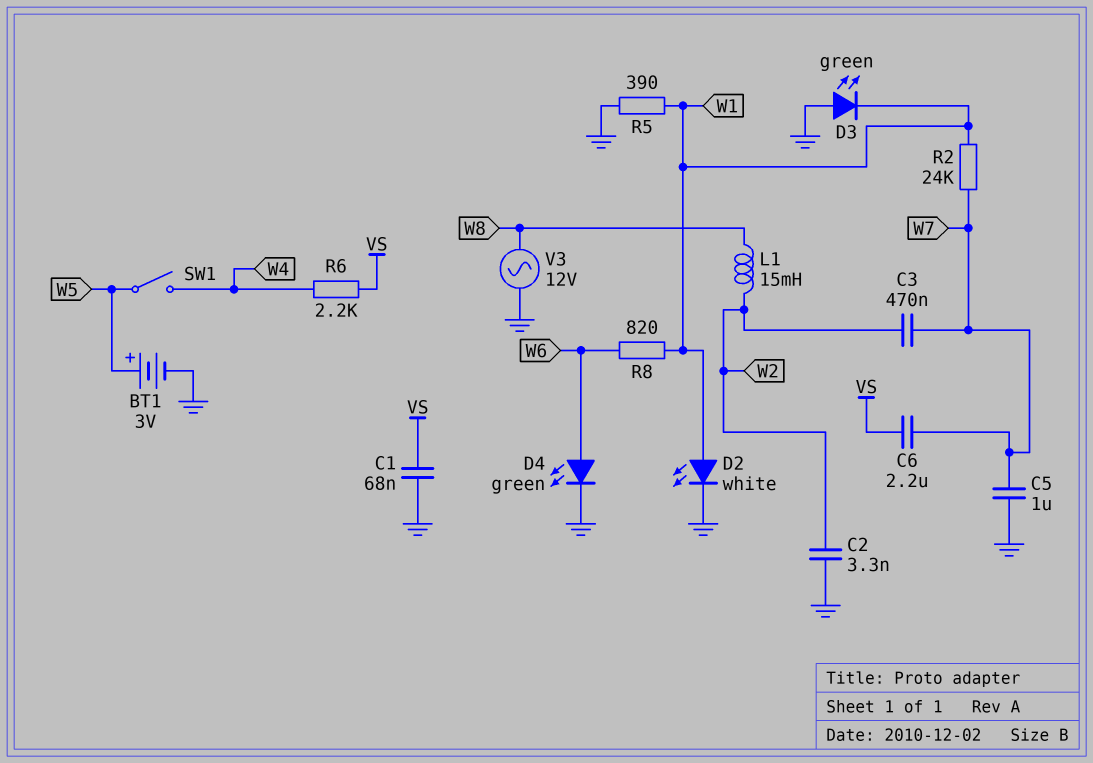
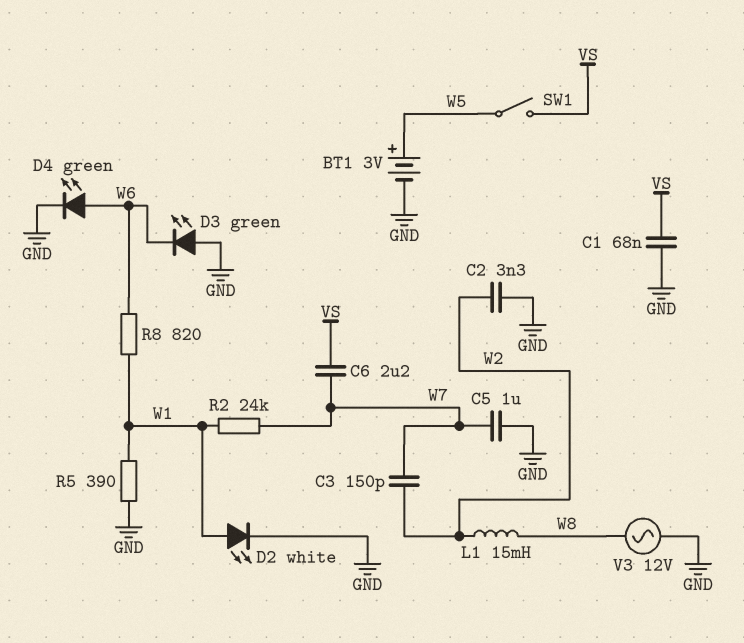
C3: 470nF (W2, W7) -> 150pF (W2, W7)
D3: LED green (A GND, K W1) -> LED green (A GND, K W6)
R6: 2.2k (VS, W4) -> none
SW1: switch (W4, W5) -> switch (VS, W5)

